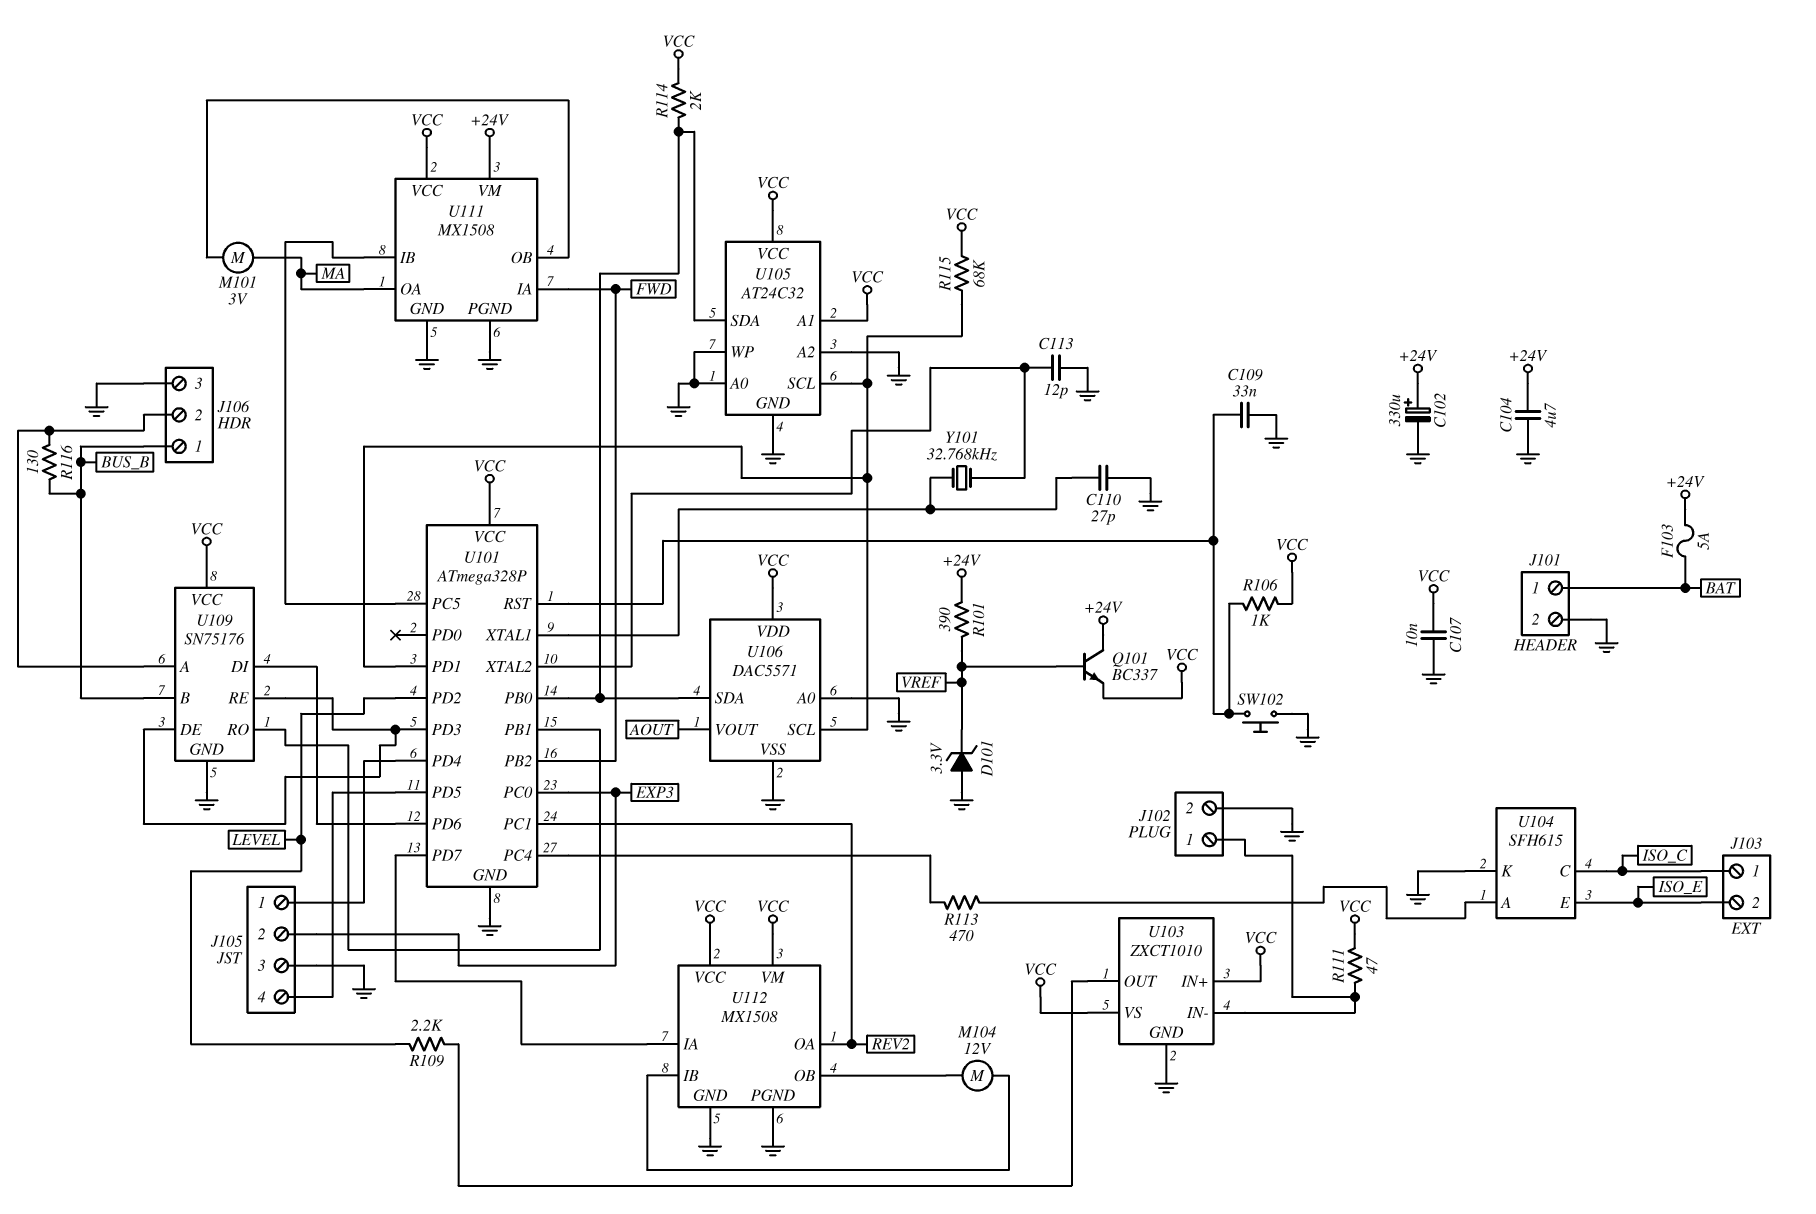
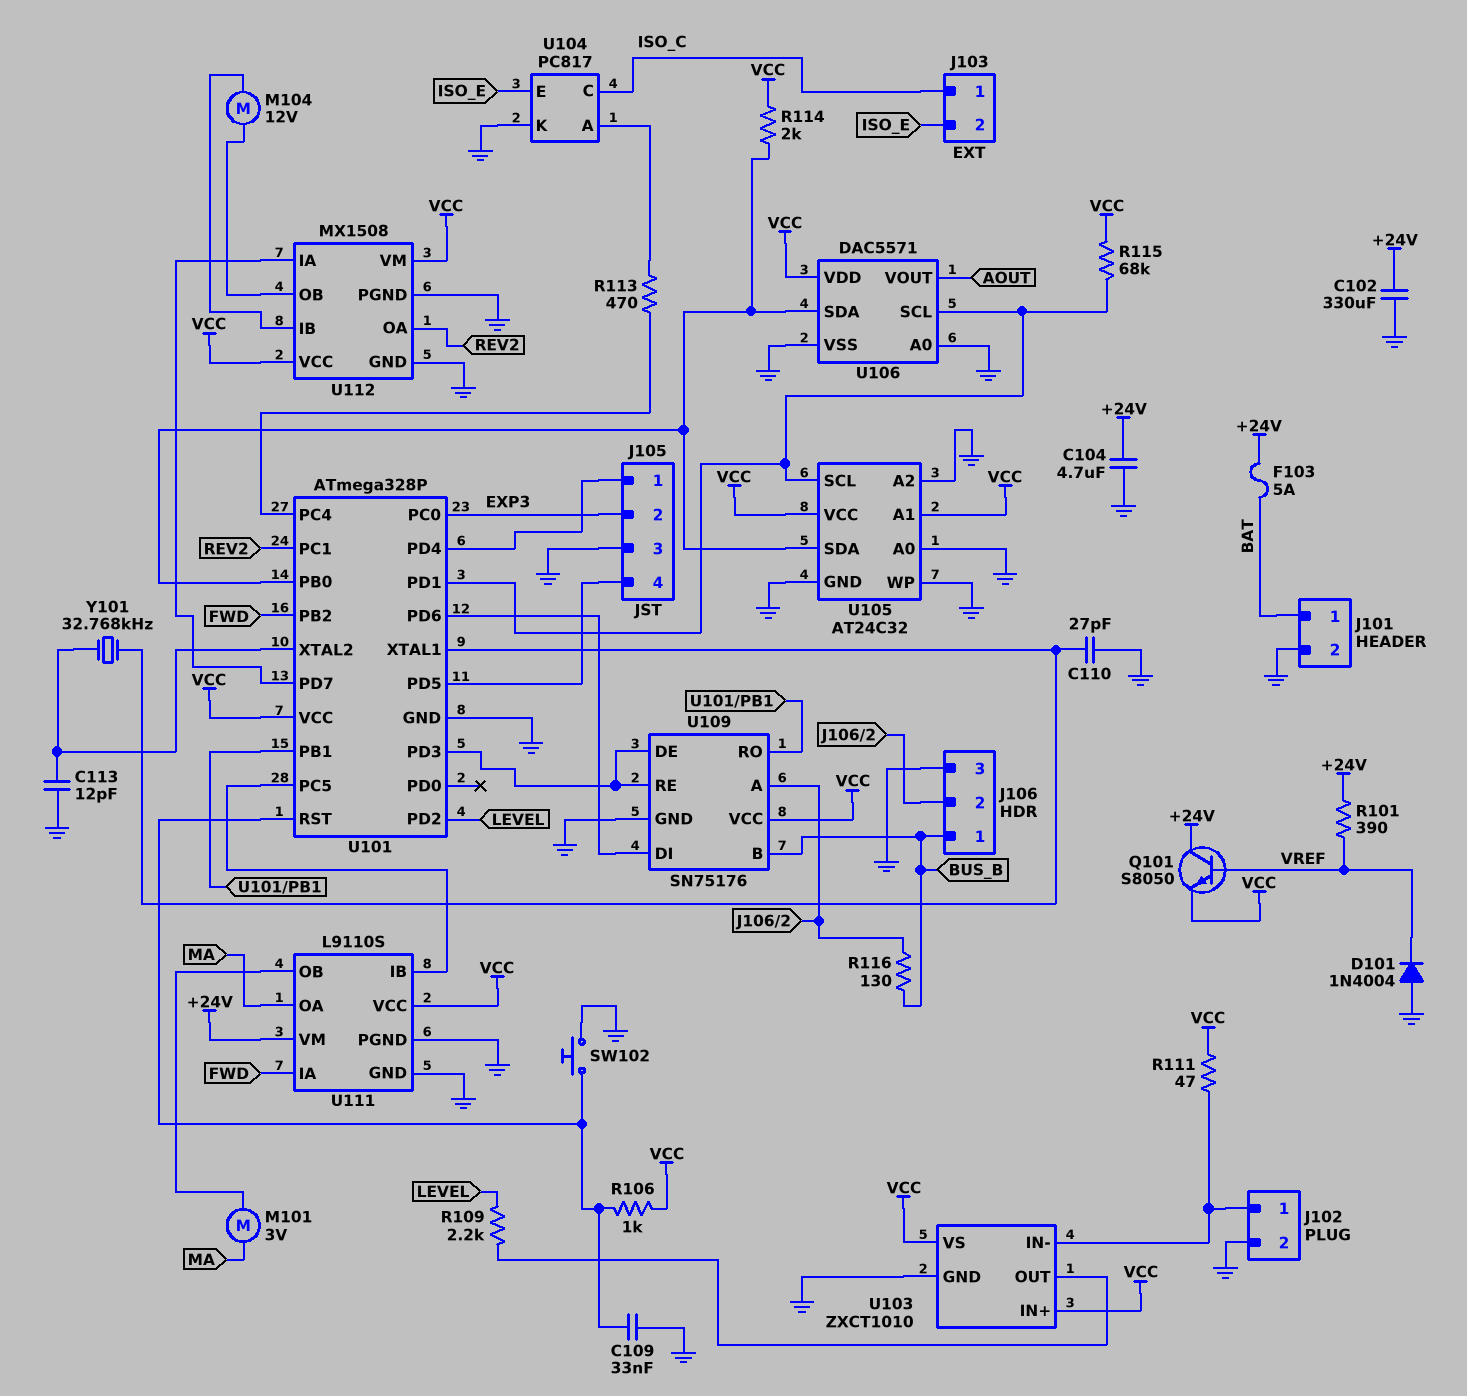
C102: 330uF (plus +24V, minus GND) -> 330uF (+24V, GND)
C107: 10nF (GND, VCC) -> none
D101: zener 3.3V (A GND, K VREF) -> diode 1N4004 (A GND, K VREF)
Q101: NPN BC337 (B VREF, C +24V, E VCC) -> NPN S8050 (B VREF, C +24V, E VCC)
U104: SFH615 -> PC817
U111: MX1508 -> L9110S

